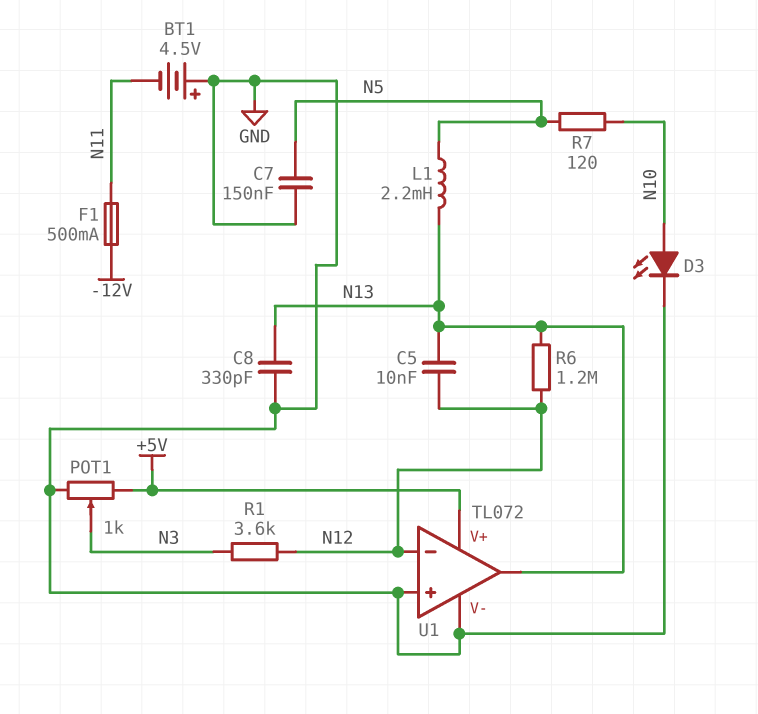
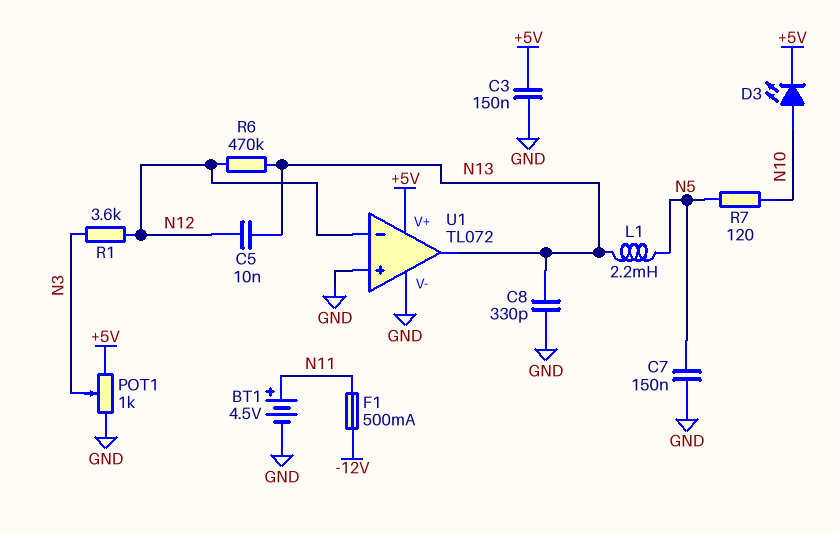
BT1: 4.5V (plus GND, minus N11) -> 4.5V (plus N11, minus GND)
C3: none -> 150nF (+5V, GND)
D3: LED (A N10, K GND) -> LED (A N10, K +5V)
R6: 1.2M (N12, N13) -> 470k (N12, N13)

